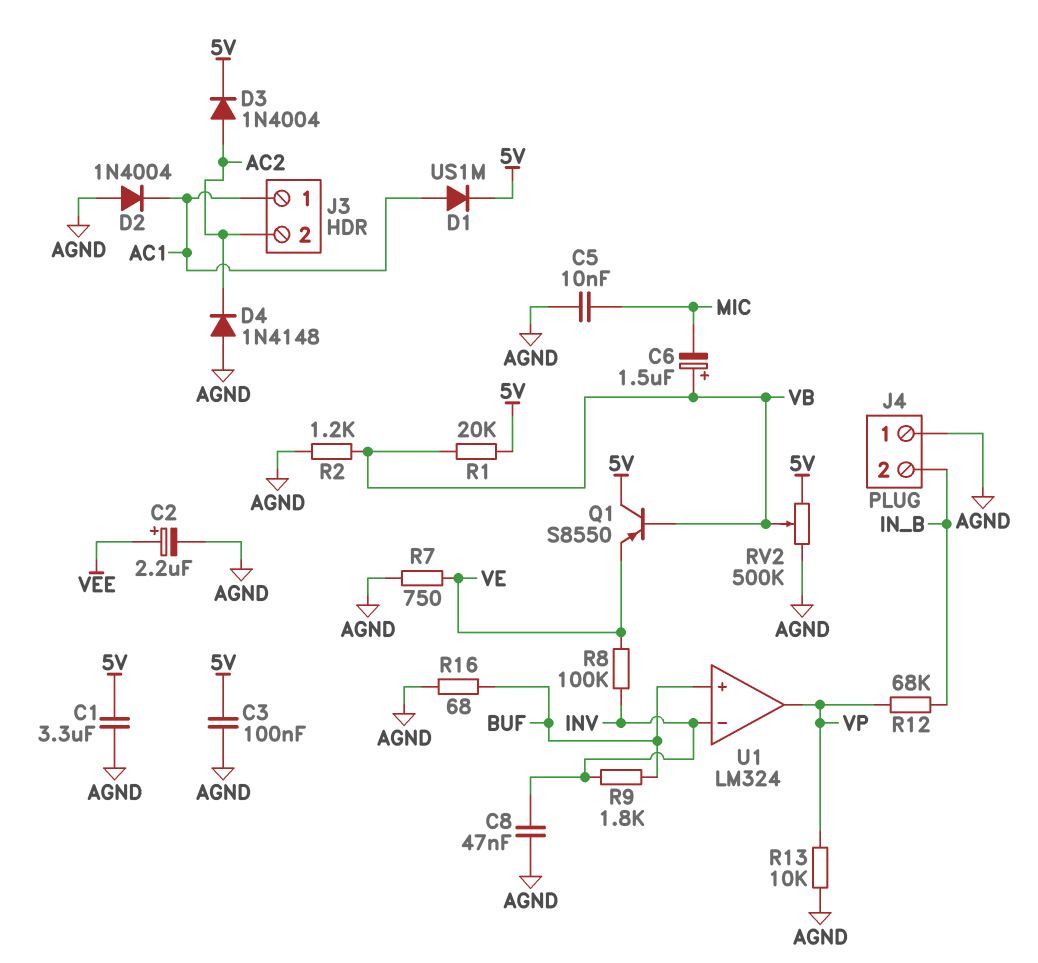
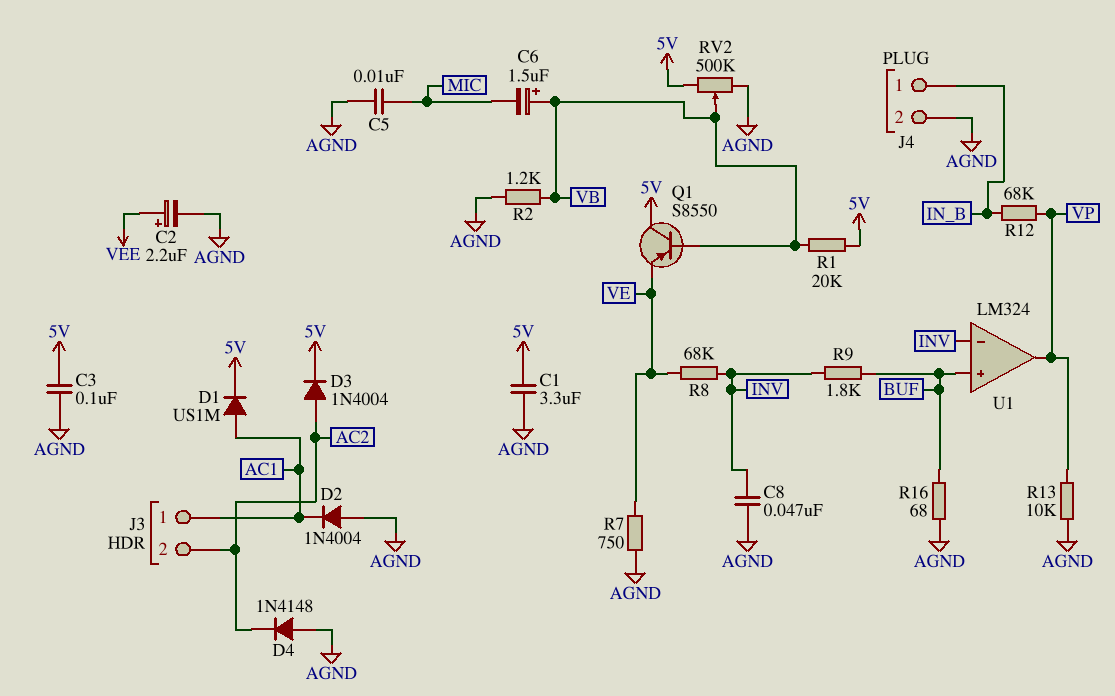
J4 pin 1: AGND -> IN_B
J4 pin 2: IN_B -> AGND
R8: 100k (INV, VE) -> 68k (INV, VE)

